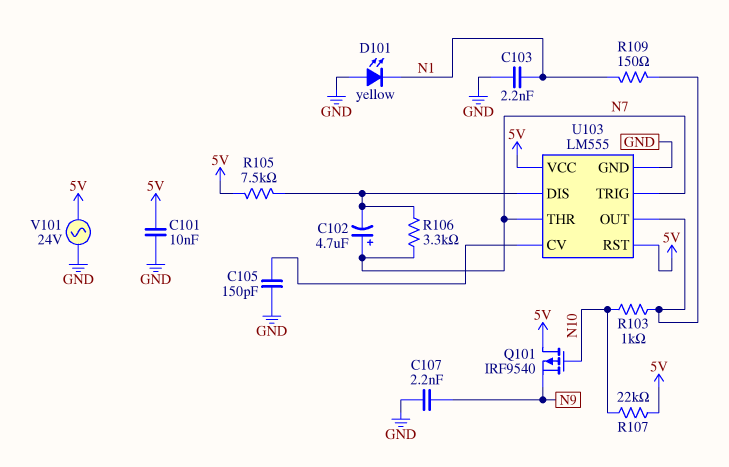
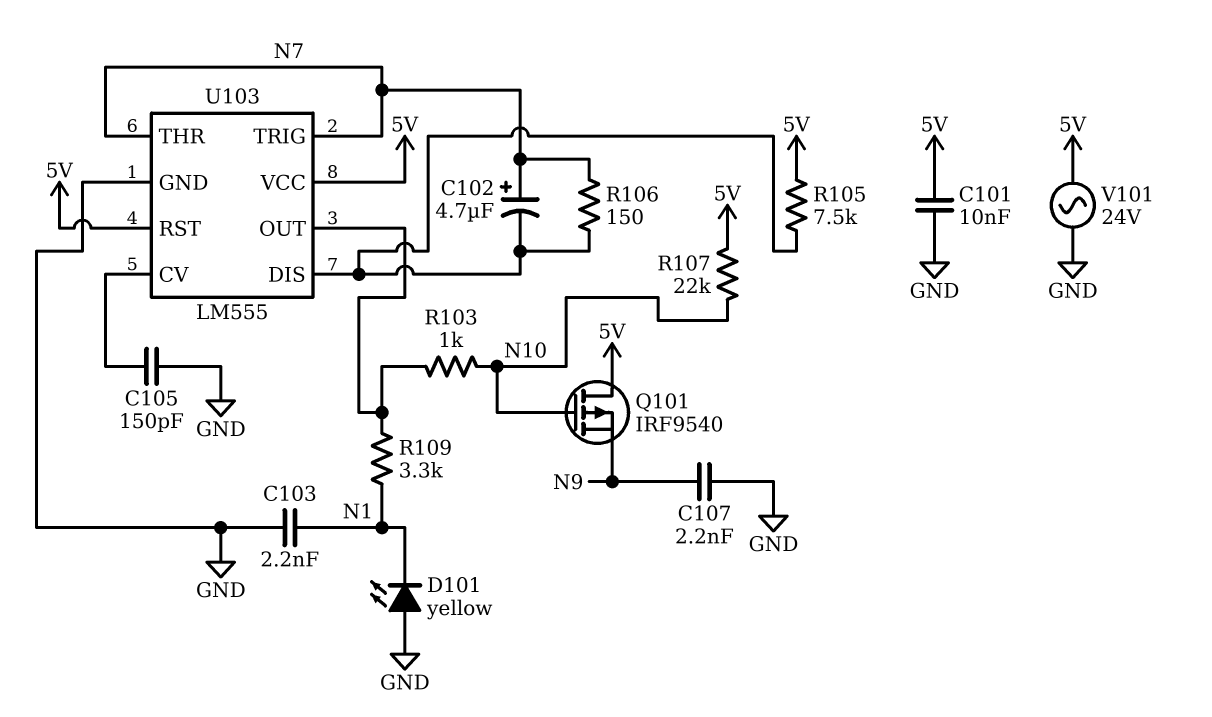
R106: 3.3k (N7, U103/DIS) -> 150 (N7, U103/DIS)
R109: 150 (N1, U103/OUT) -> 3.3k (N1, U103/OUT)

